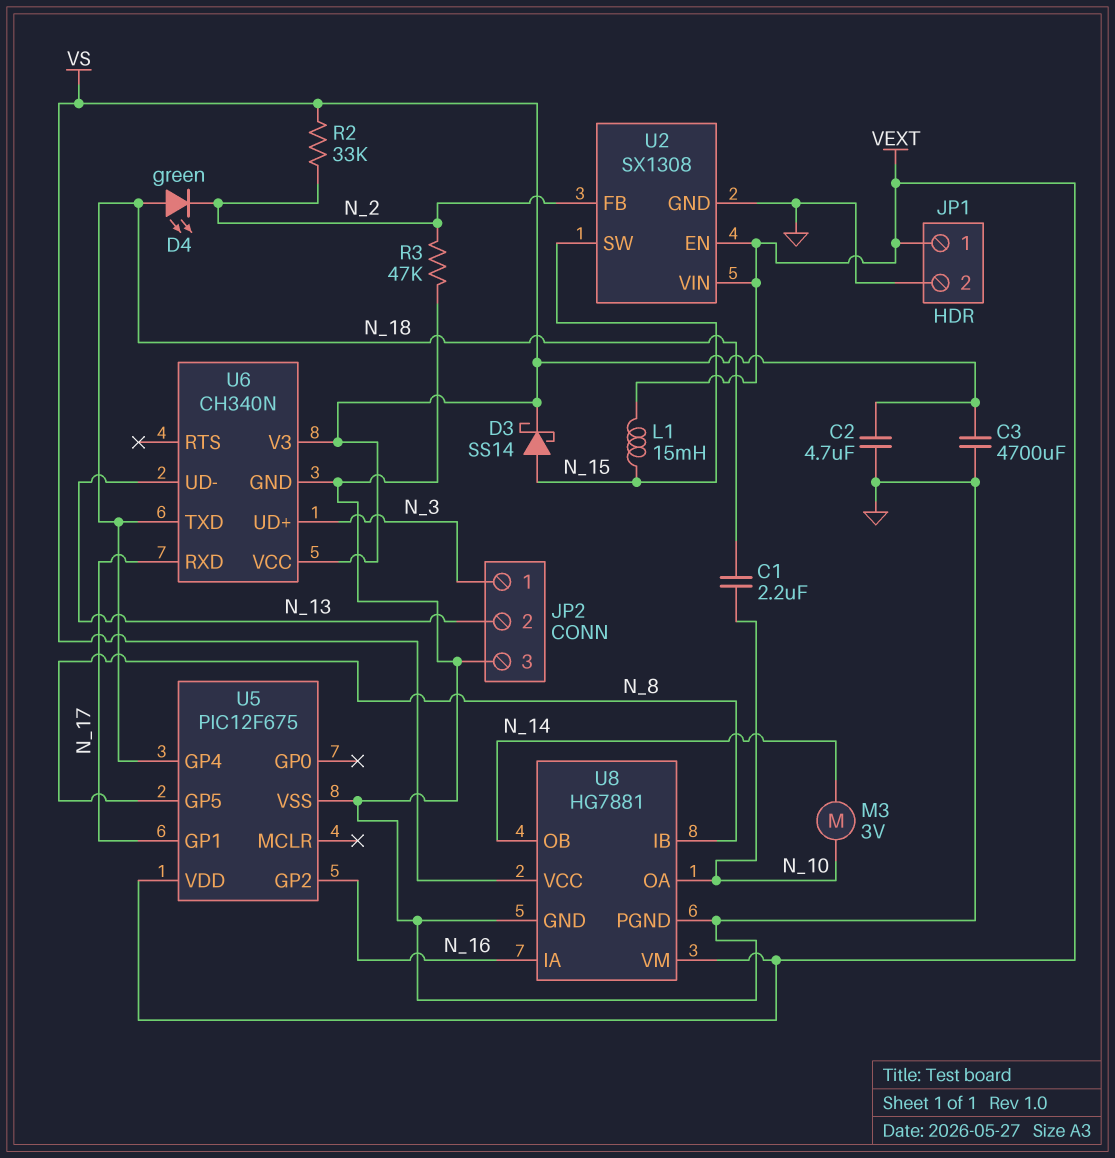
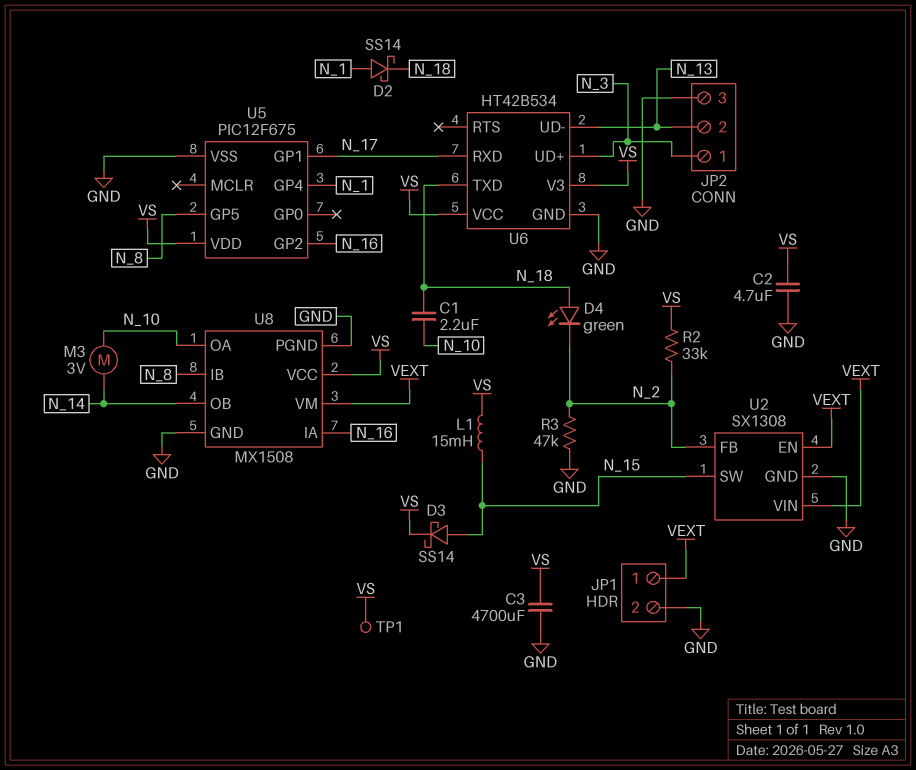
D2: none -> schottky SS14 (A N_1, K N_18)
L1: 15mH (N_15, VEXT) -> 15mH (N_15, VS)
TP1: none -> test point (VS)
U5 pin GP4: N_18 -> N_1
U5 pin VDD: VEXT -> VS
U6: CH340N -> HT42B534
U8: HG7881 -> MX1508

